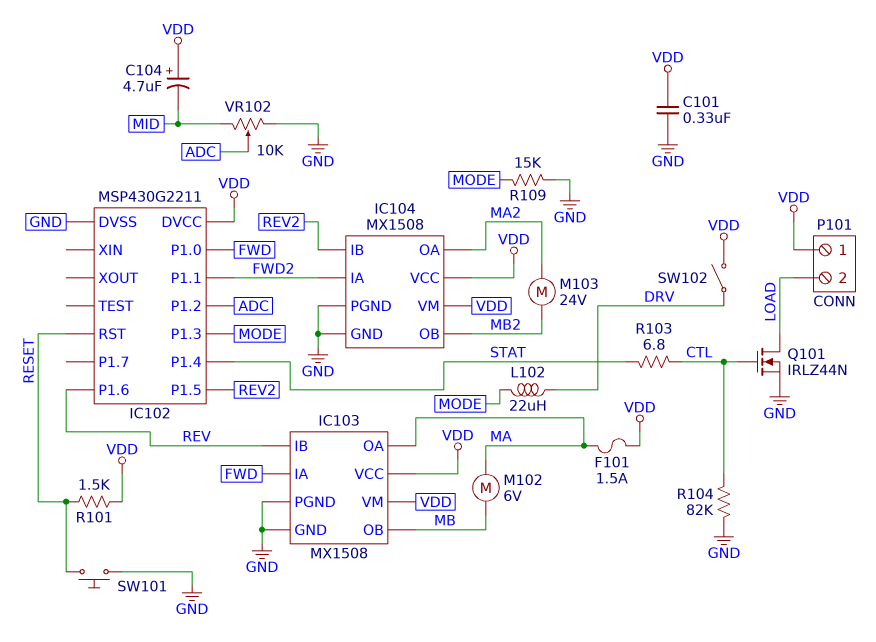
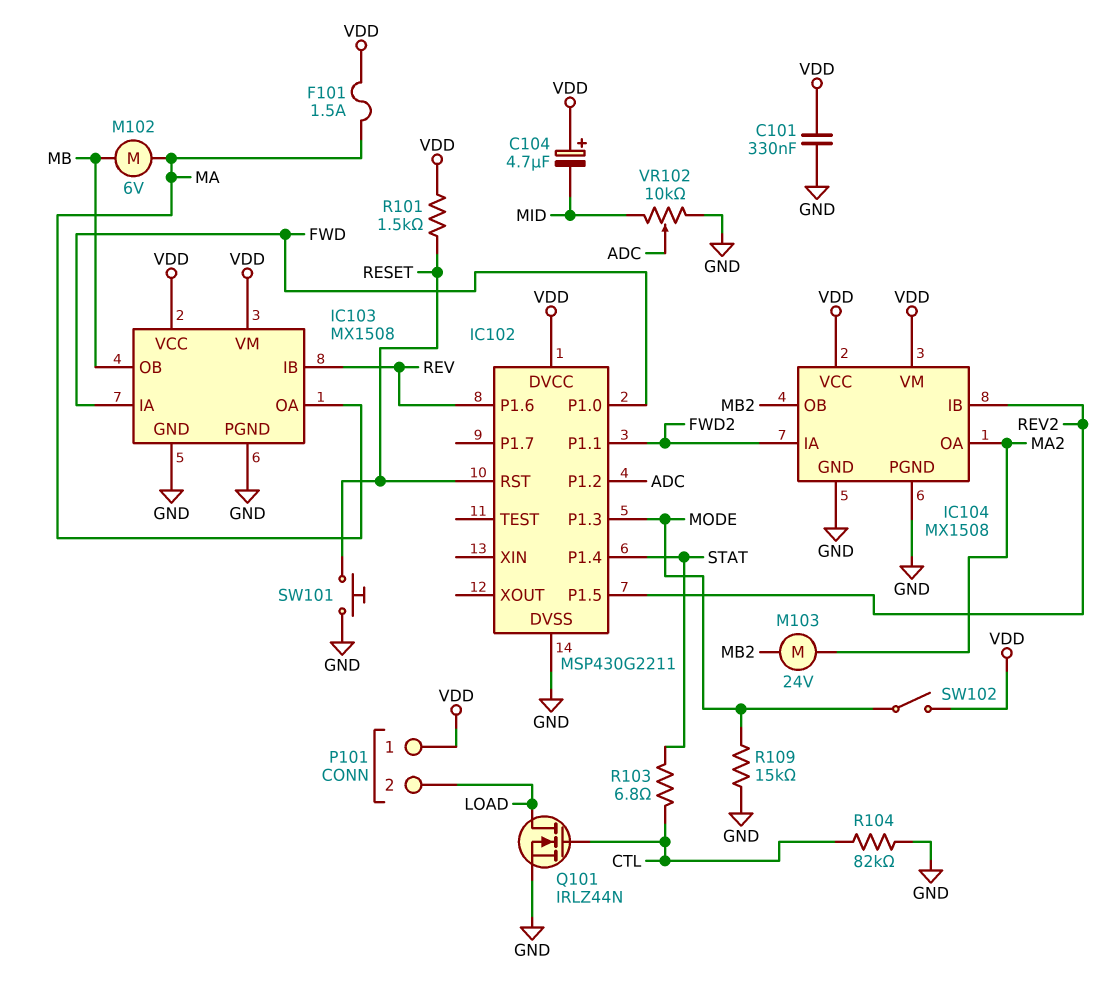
L102: 22uH (DRV, MODE) -> none
SW102: switch (DRV, VDD) -> switch (MODE, VDD)

